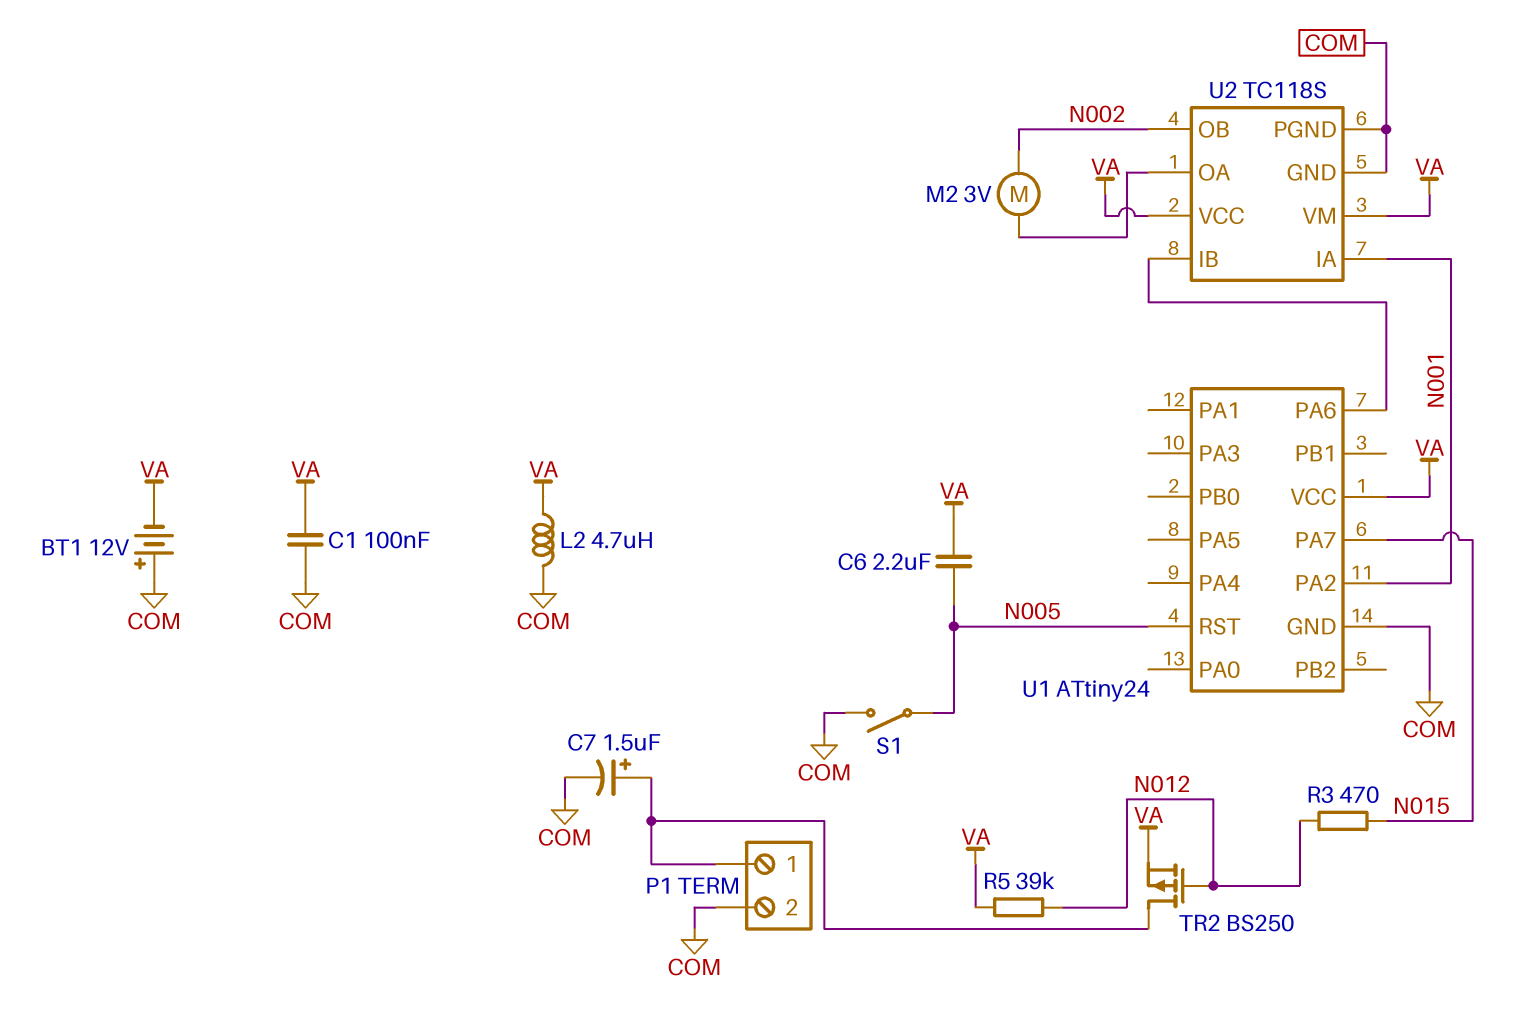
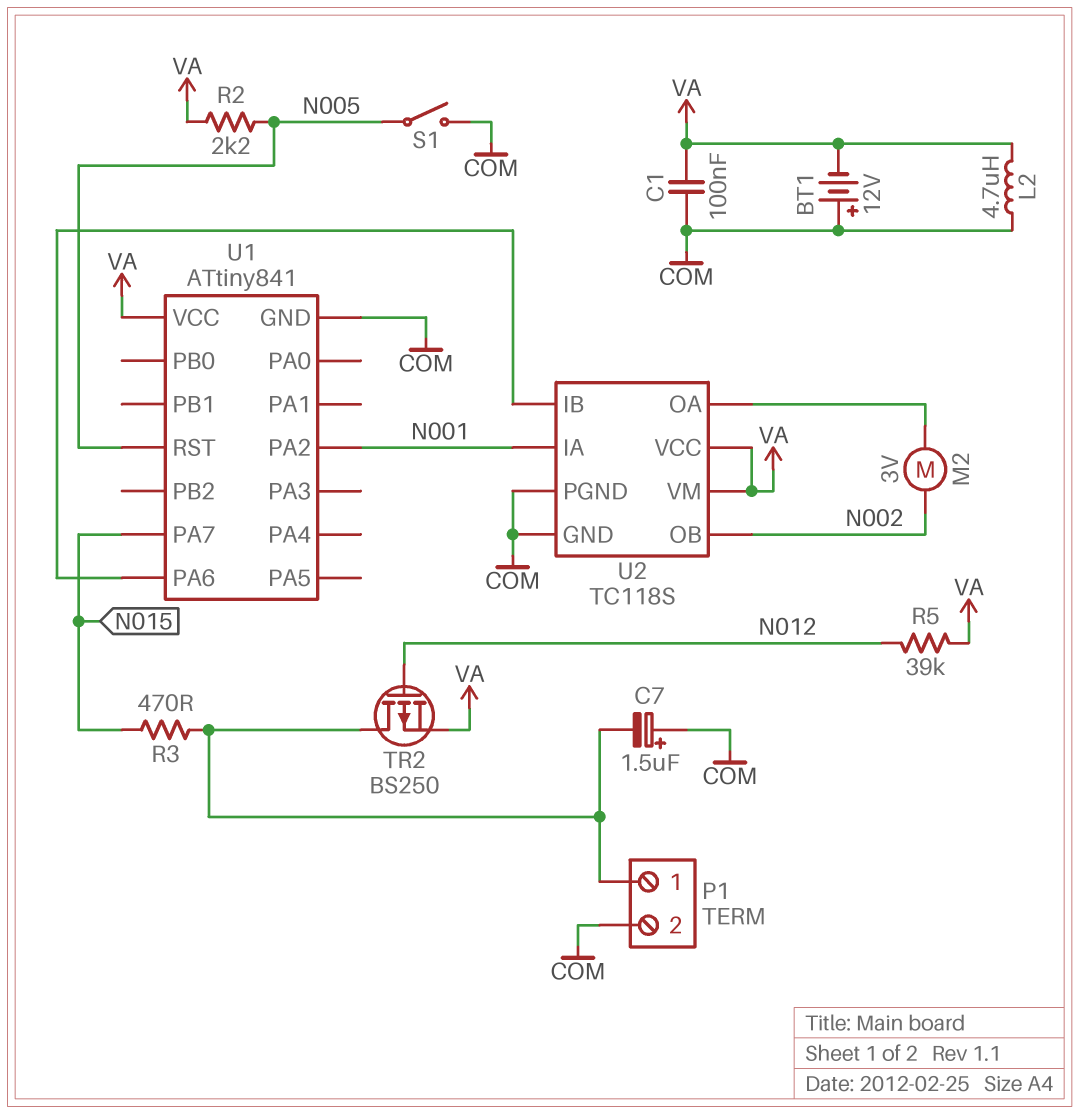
C6: 2.2uF (N005, VA) -> none
C7: 1.5uF (plus P1/1, minus COM) -> 1.5uF (plus COM, minus P1/1)
R2: none -> 2.2k (N005, VA)
R3: 470 (N012, N015) -> 470 (N015, P1/1)
U1: ATtiny24 -> ATtiny841

